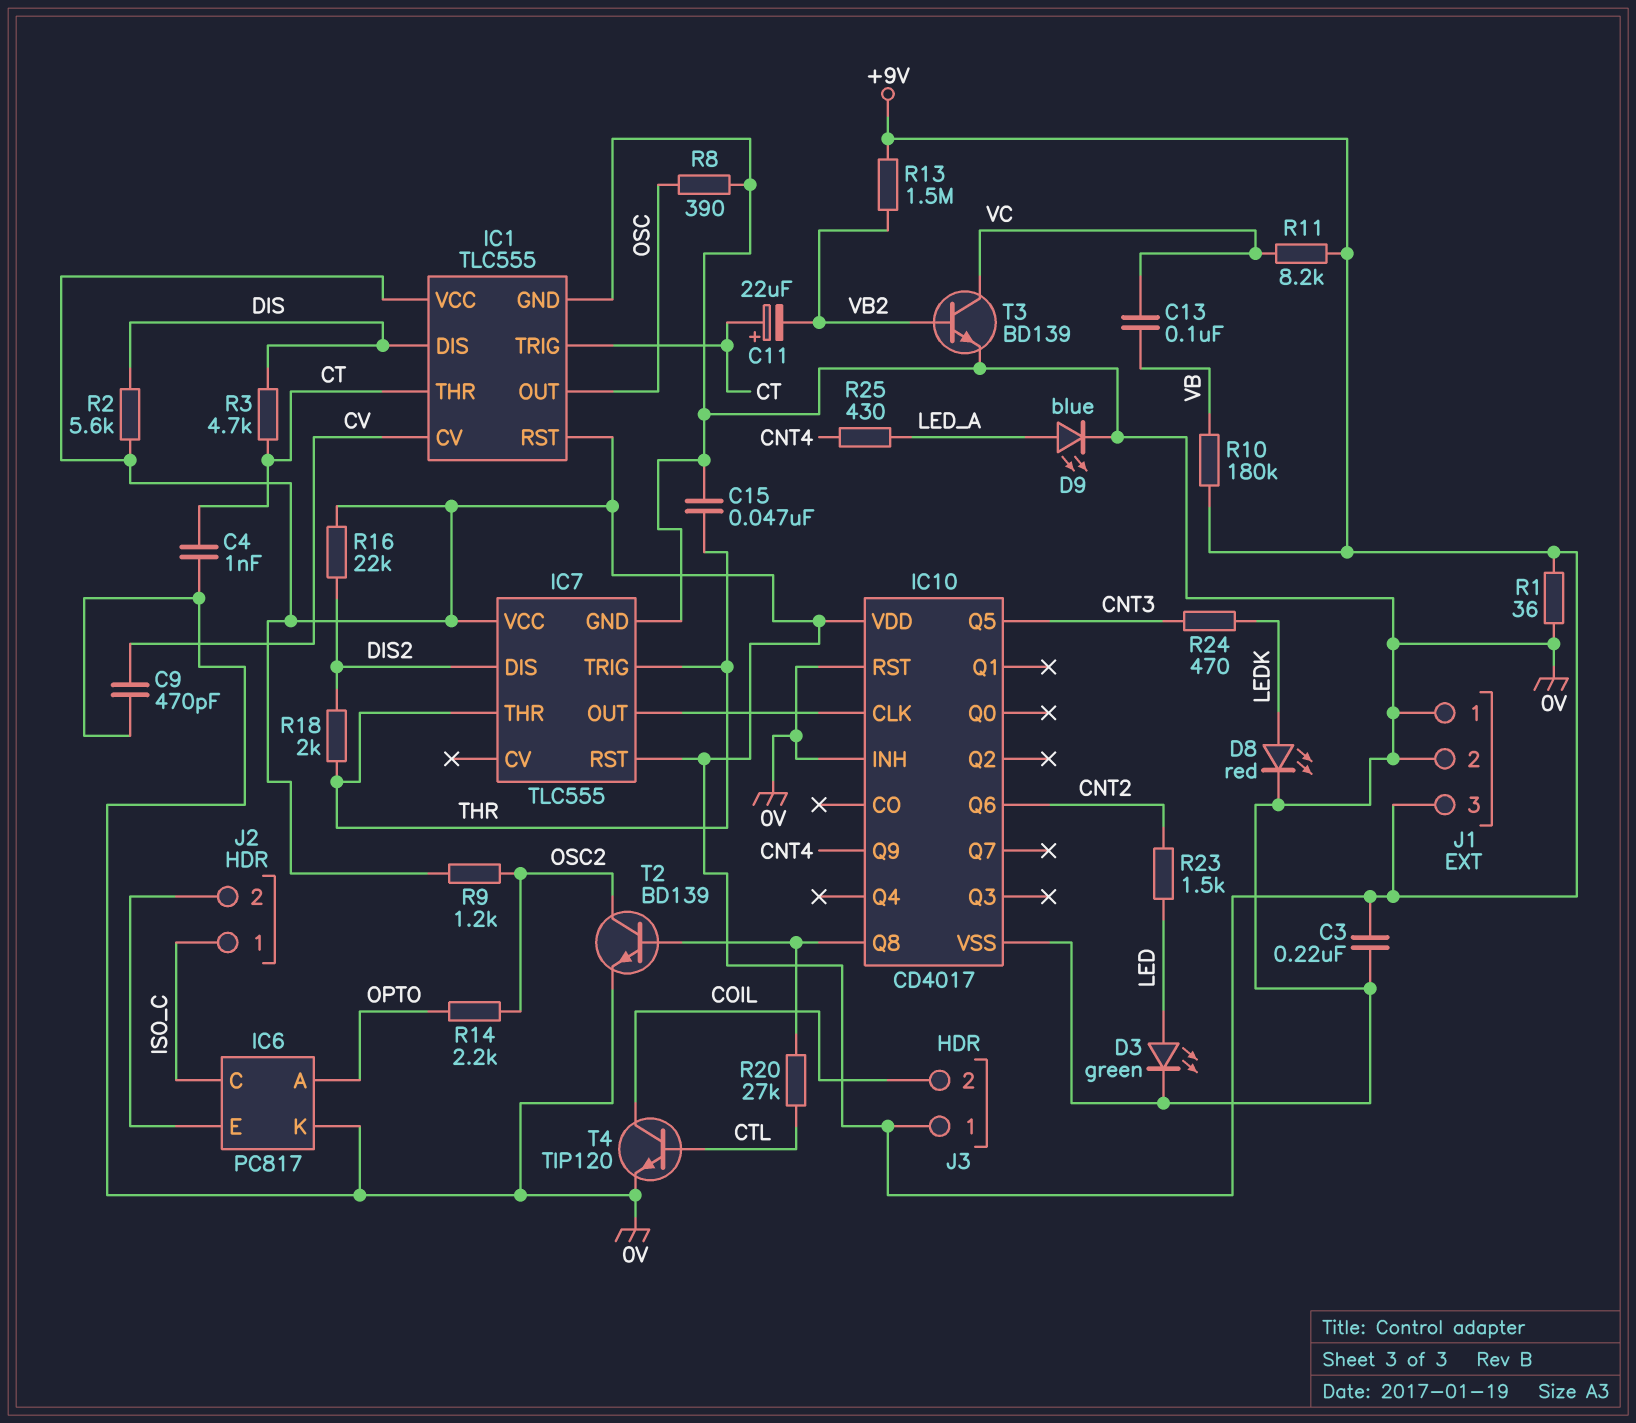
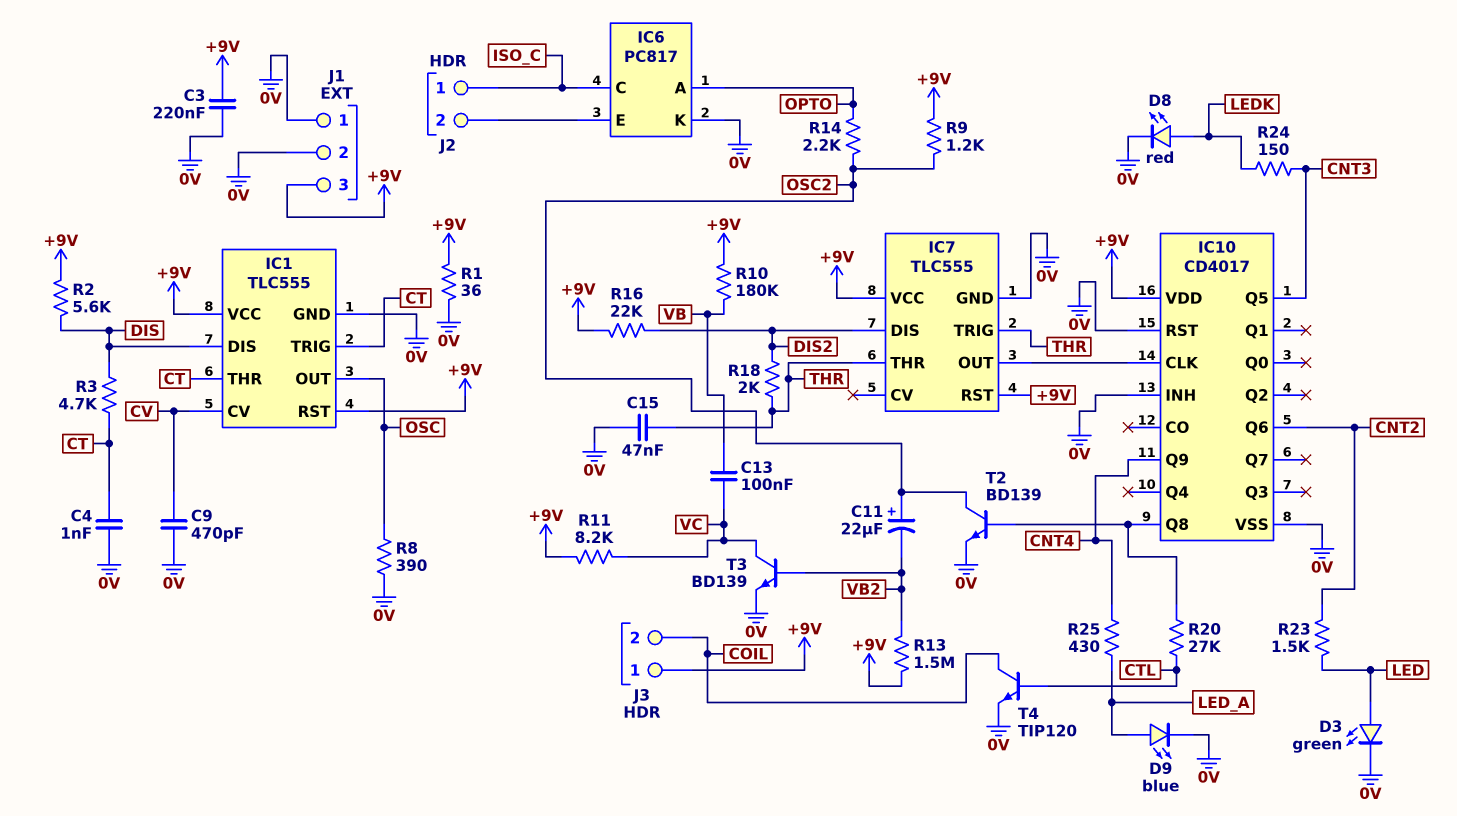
C11: 22uF (plus CT, minus VB2) -> 22uF (plus OSC2, minus VB2)
R24: 470 (CNT3, LEDK) -> 150 (CNT3, LEDK)

